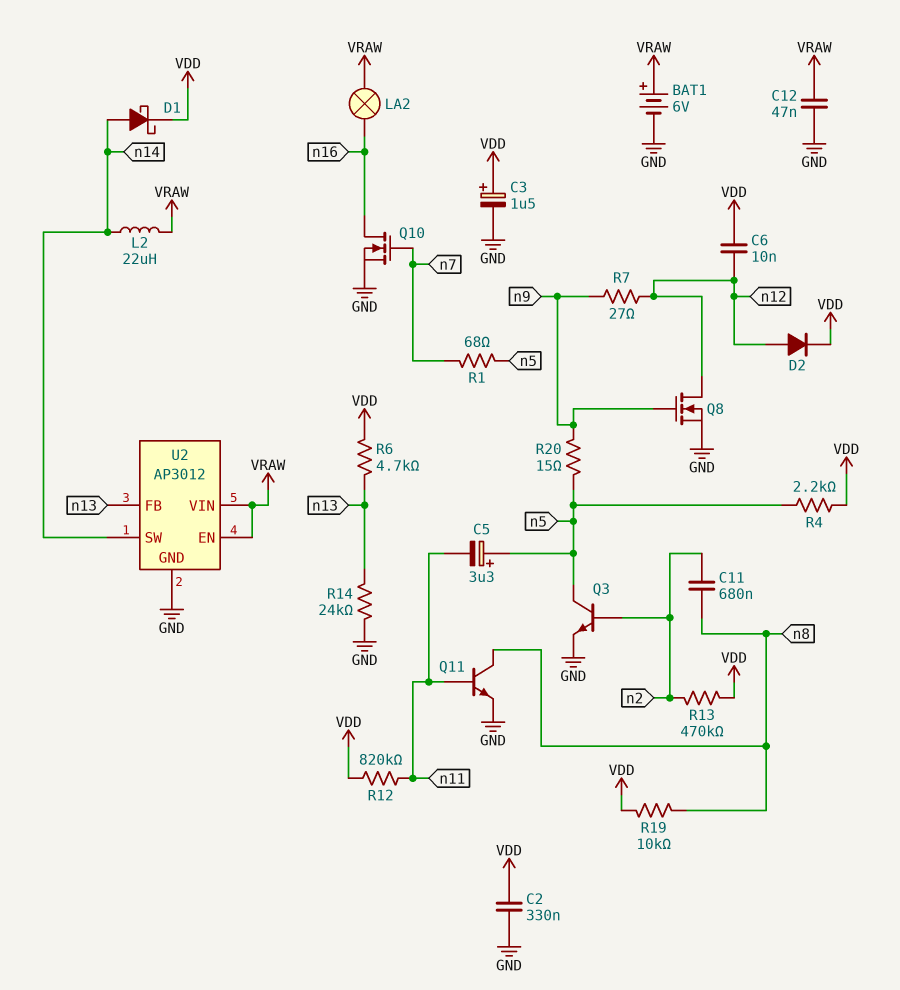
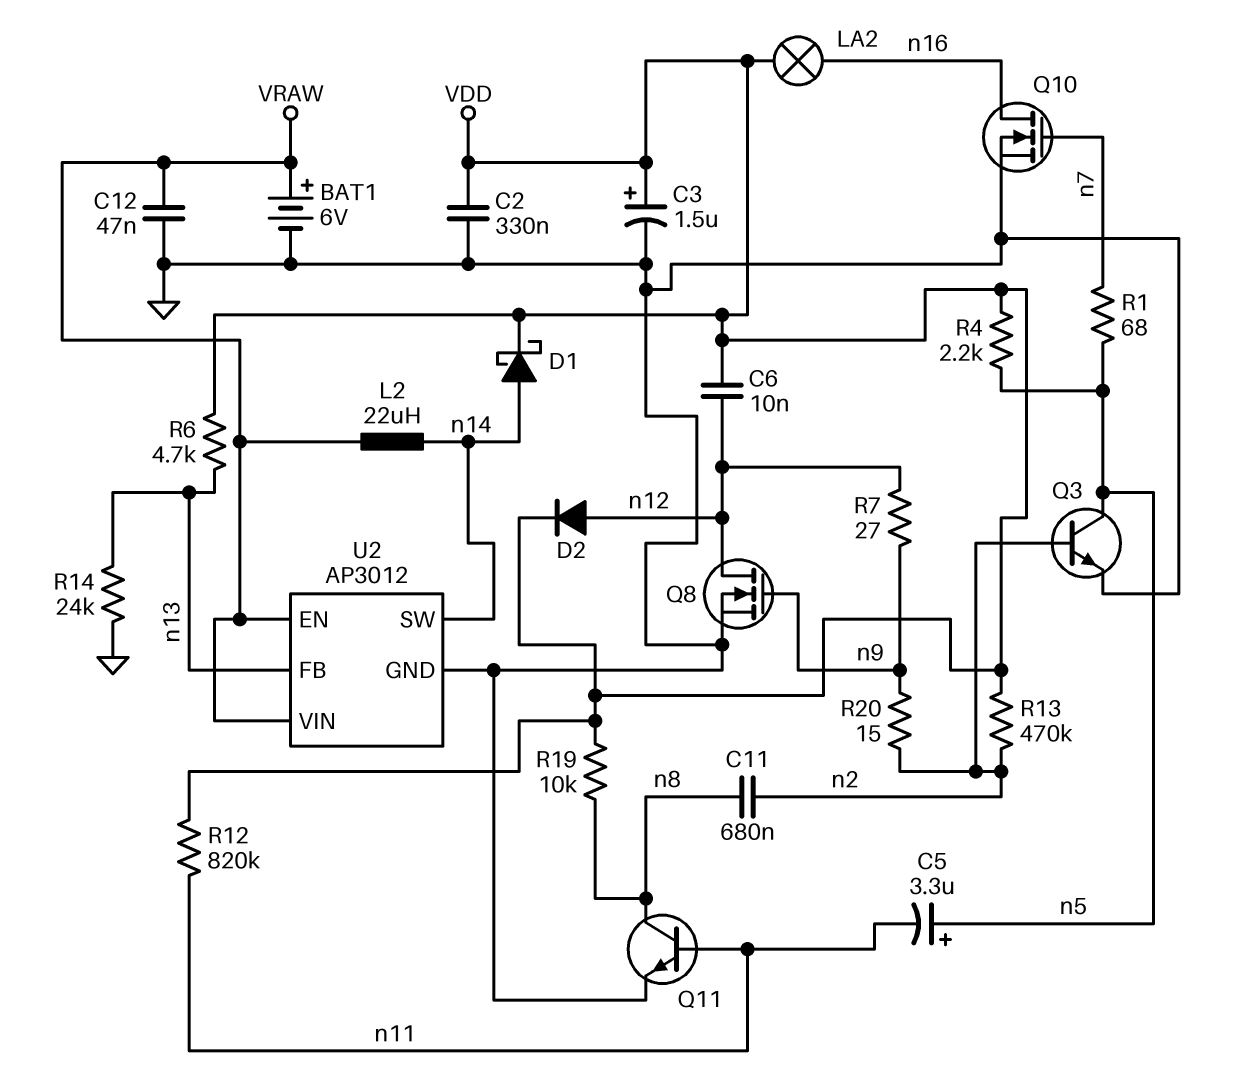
LA2: lamp (VRAW, n16) -> lamp (VDD, n16)
R20: 15 (n5, n9) -> 15 (n2, n9)

